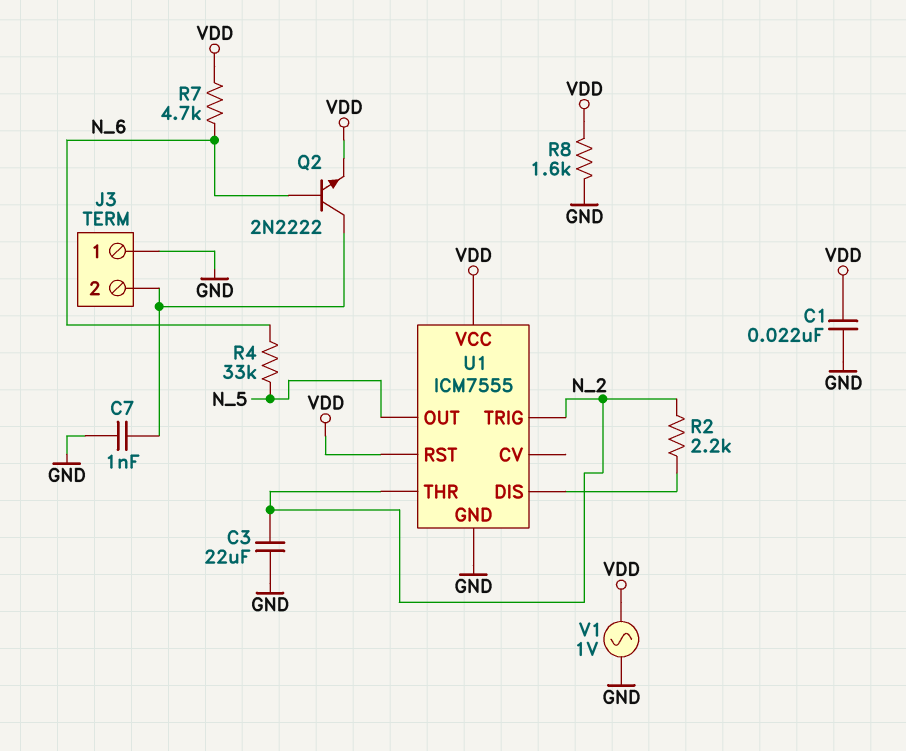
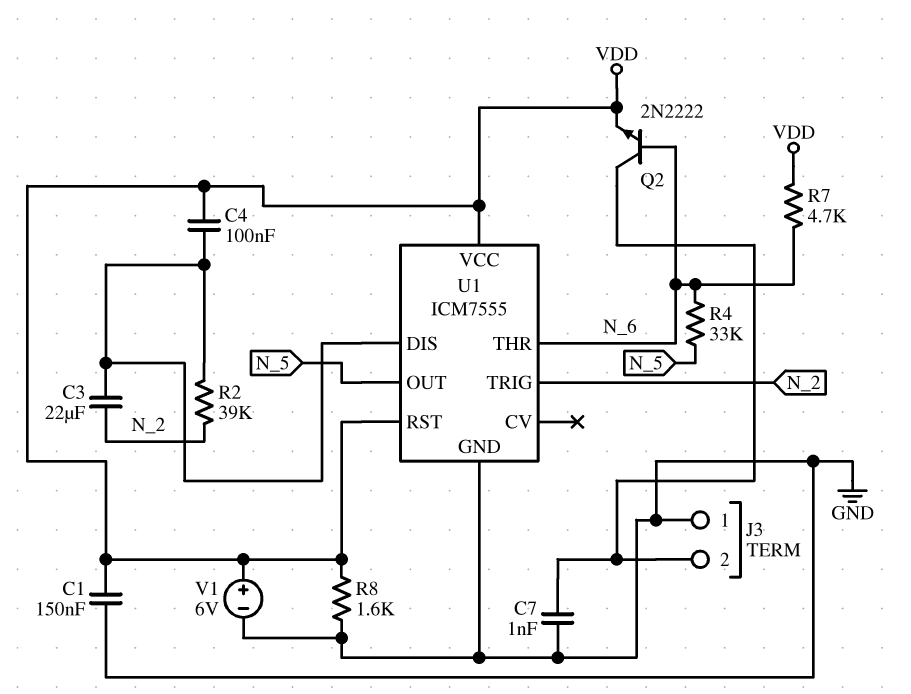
C1: 22nF (GND, VDD) -> 150nF (GND, VDD)
C3: 22uF (GND, N_2) -> 22uF (N_2, U1/DIS)
C4: none -> 100nF (U1/DIS, VDD)
R2: 2.2k (N_2, U1/DIS) -> 39k (N_2, U1/DIS)
U1 pin THR: N_2 -> N_6
V1: AC 1V (GND, VDD) -> 6V (plus VDD, minus GND)

